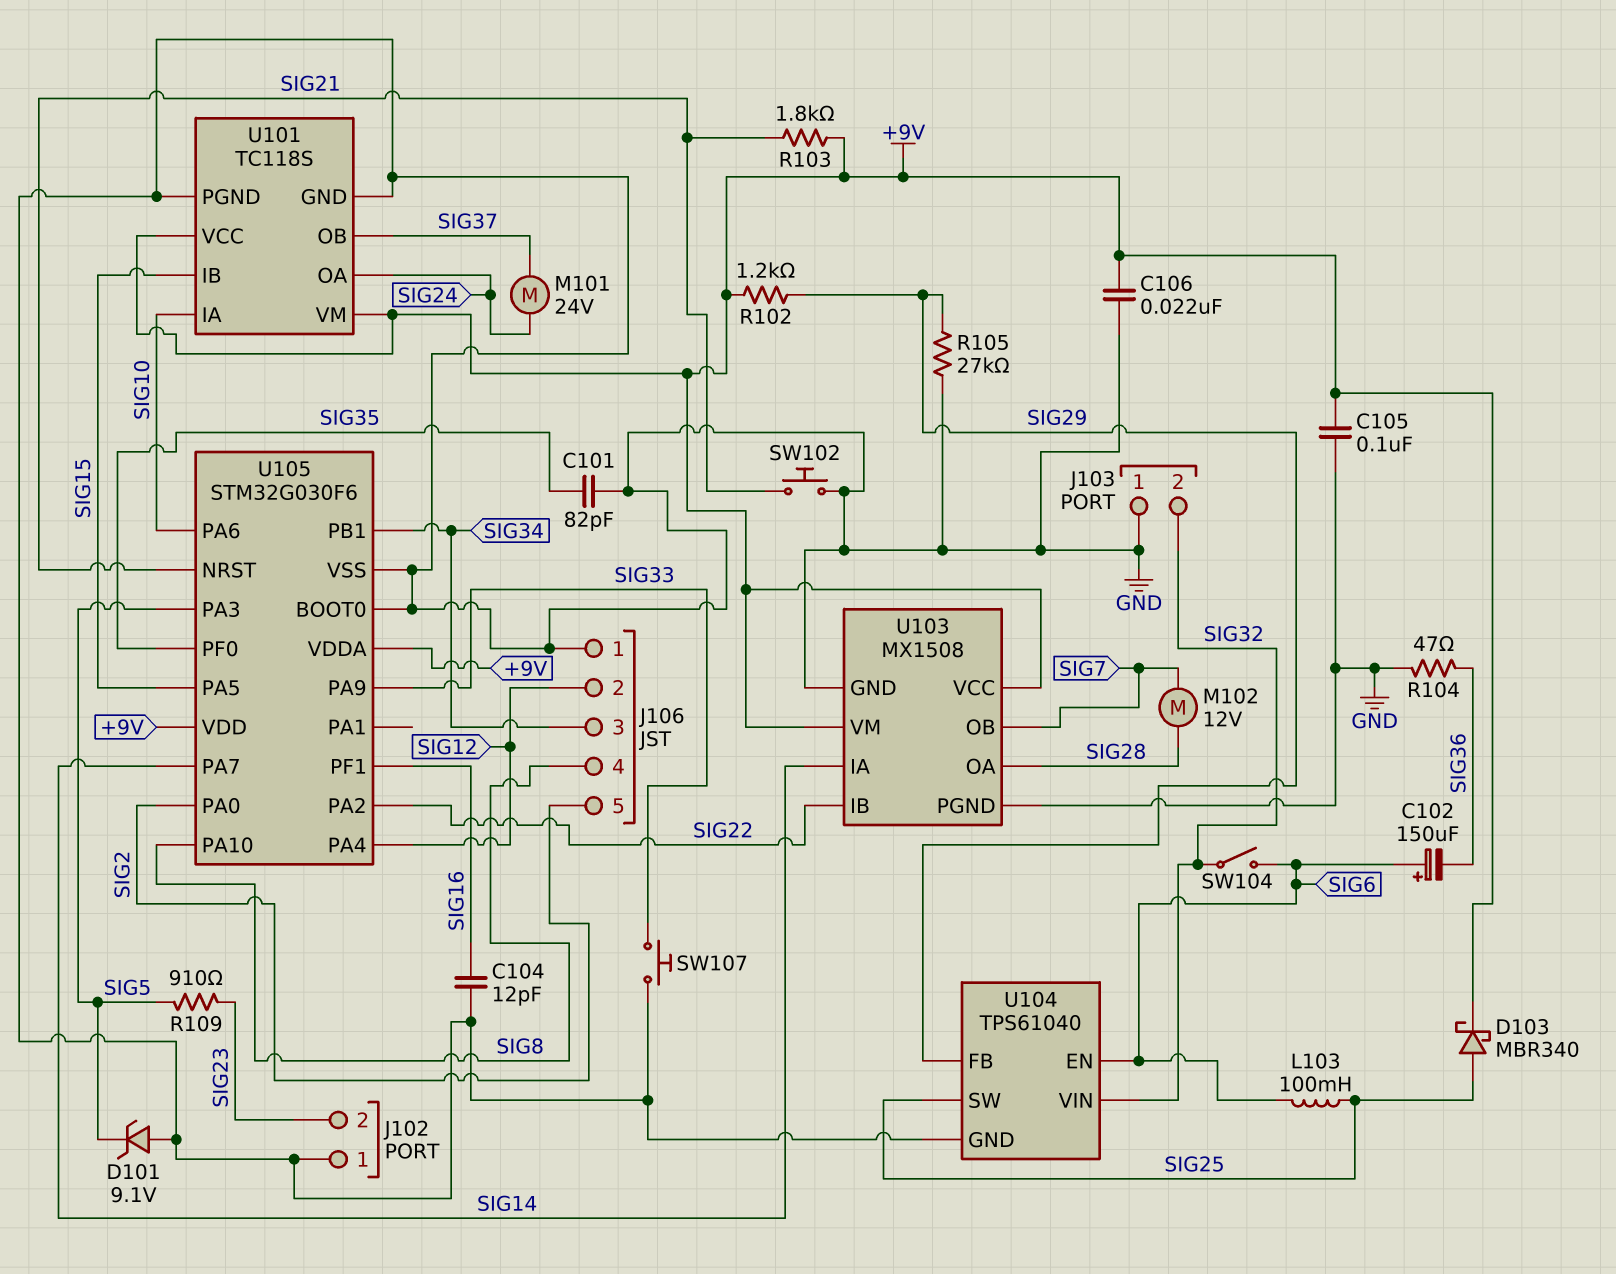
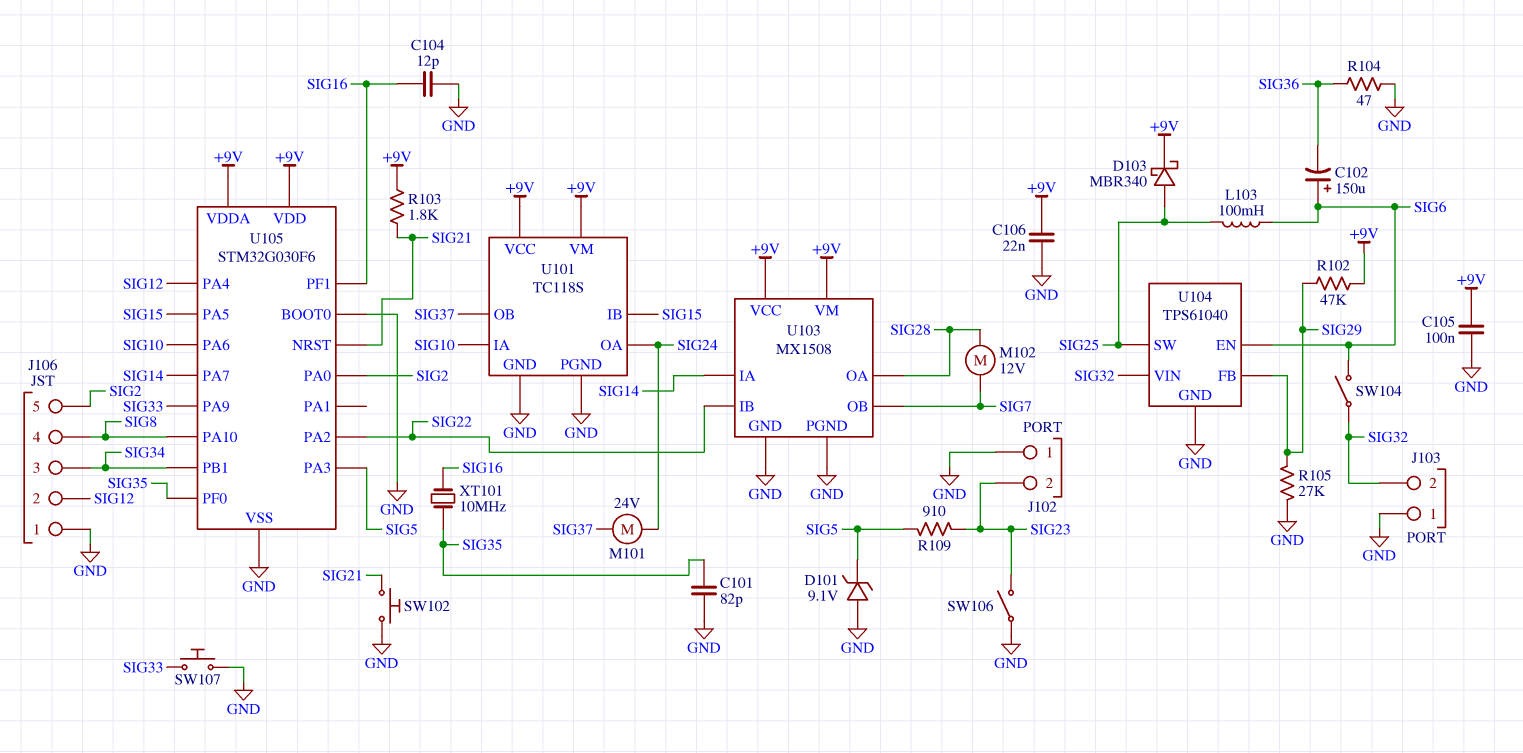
R102: 1.2k (+9V, SIG29) -> 47k (+9V, SIG29)
SW106: none -> switch (GND, SIG23)
XT101: none -> 10MHz (SIG16, SIG35)

